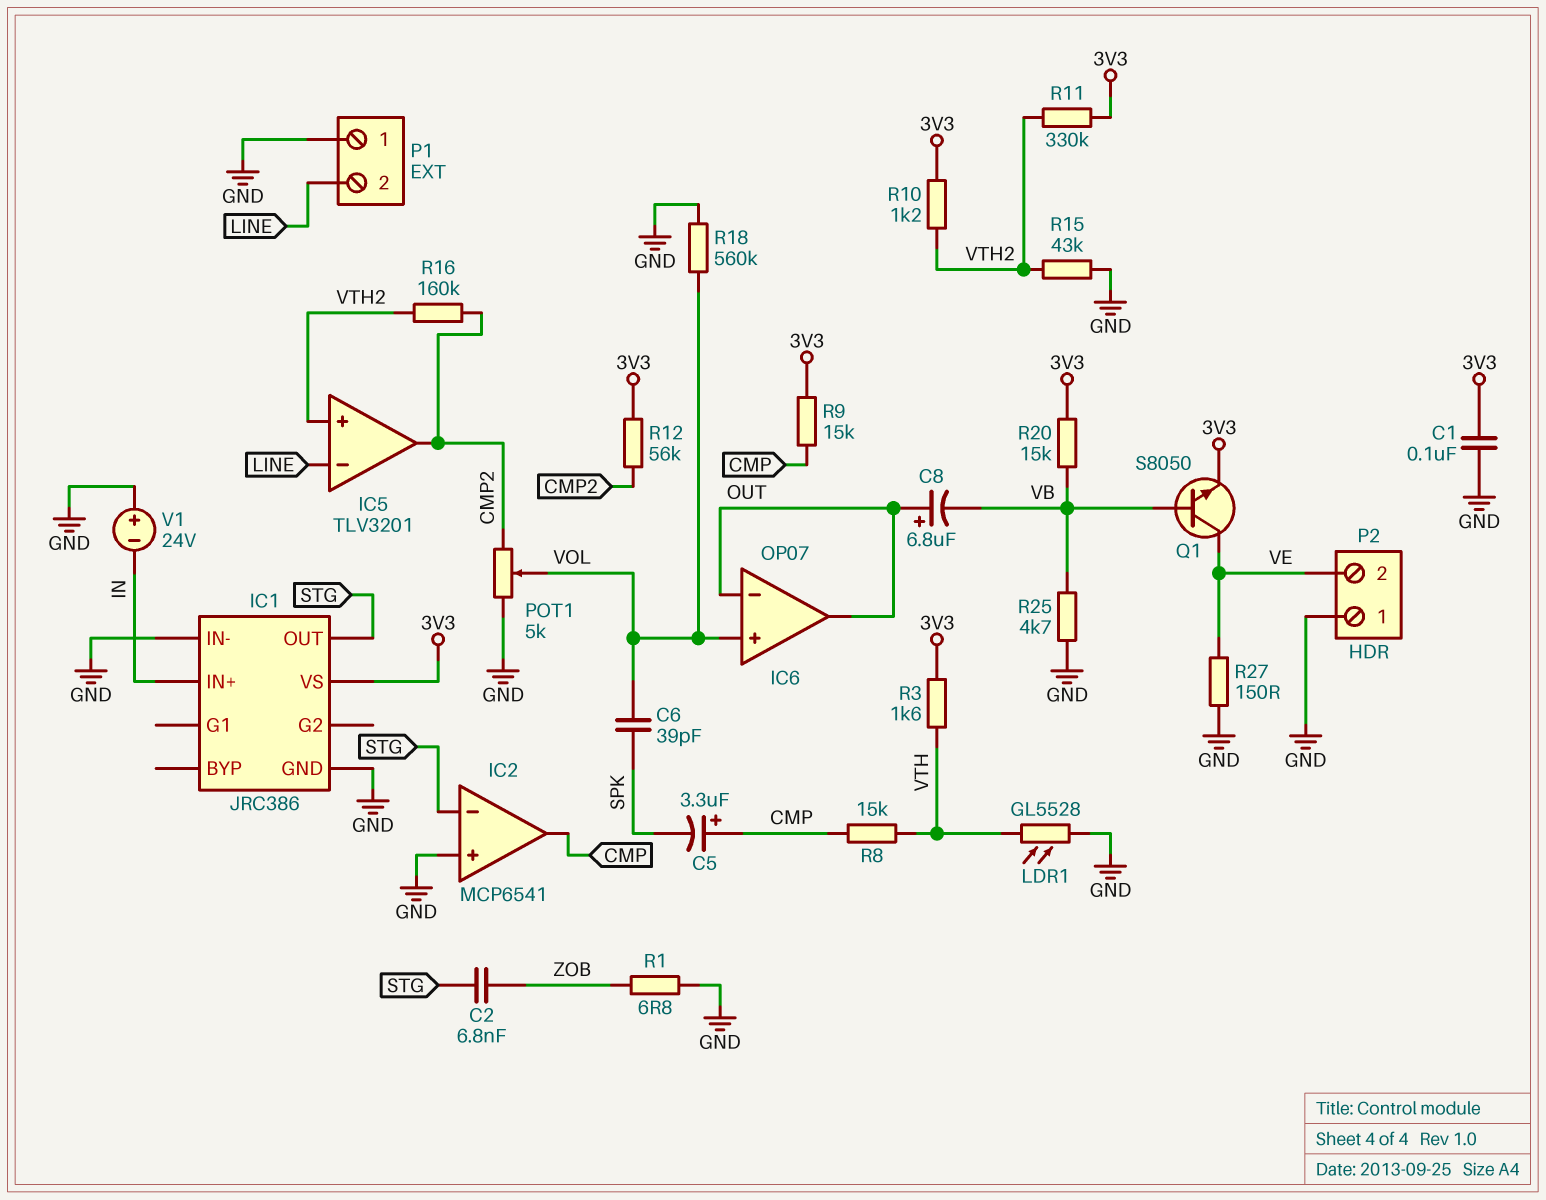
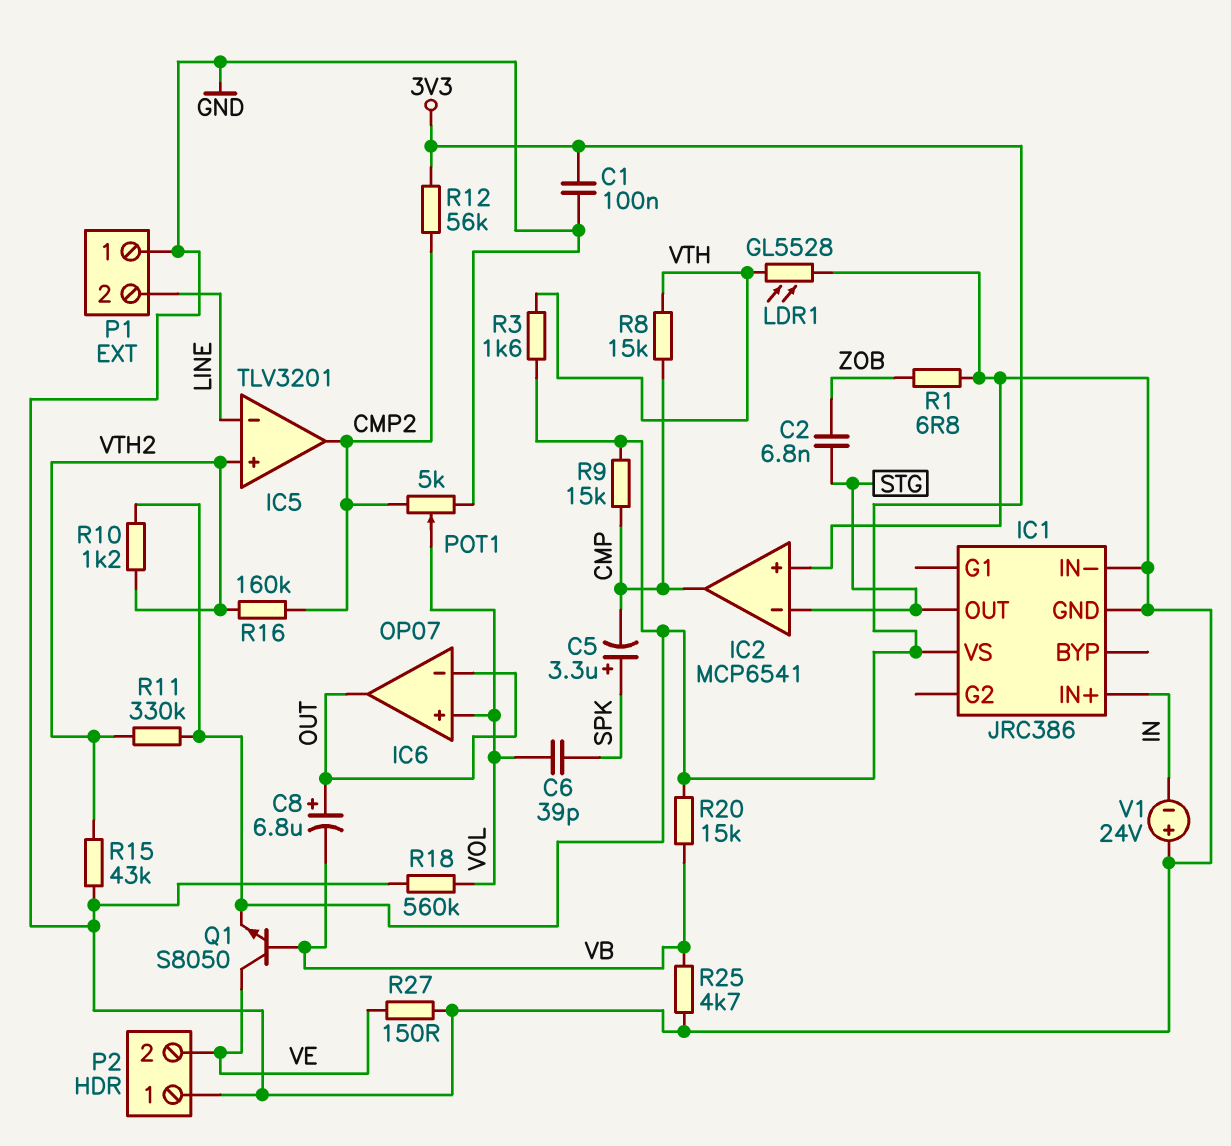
C5: 3.3uF (plus CMP, minus SPK) -> 3.3uF (plus SPK, minus CMP)

